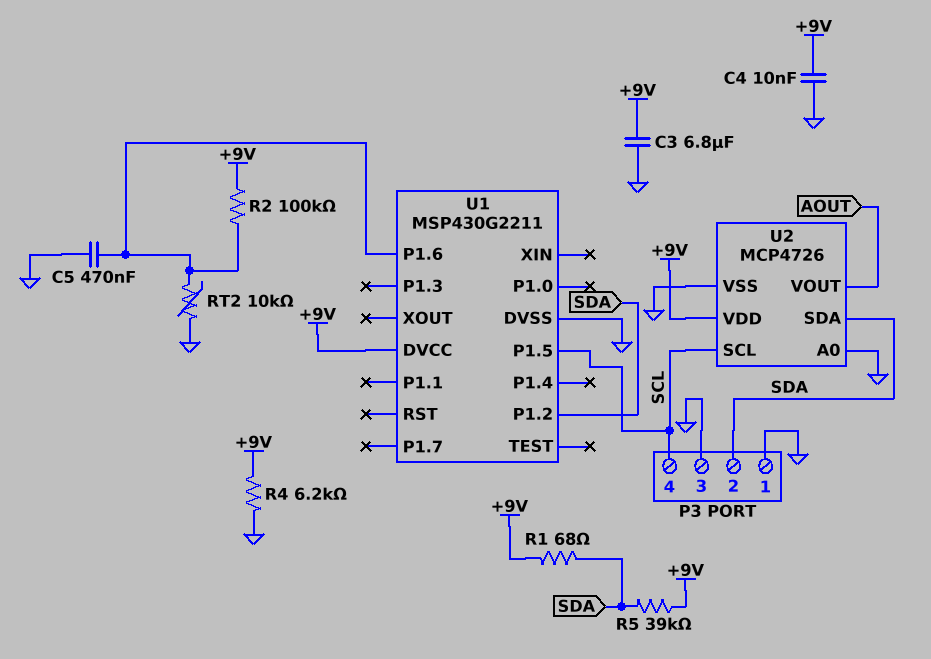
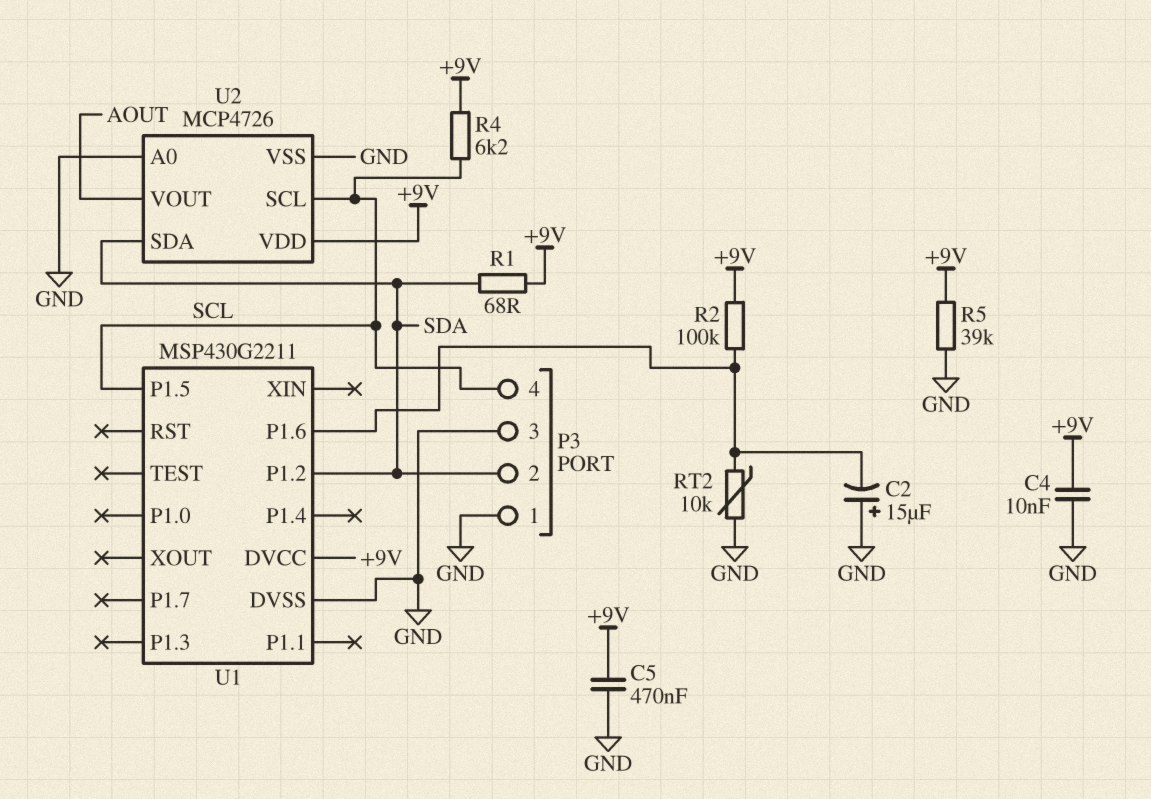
C2: none -> 15uF (plus GND, minus U1/P1.6)
C3: 6.8uF (+9V, GND) -> none
C5: 470nF (GND, U1/P1.6) -> 470nF (+9V, GND)
R4: 6.2k (+9V, GND) -> 6.2k (+9V, SCL)
R5: 39k (+9V, SDA) -> 39k (+9V, GND)

